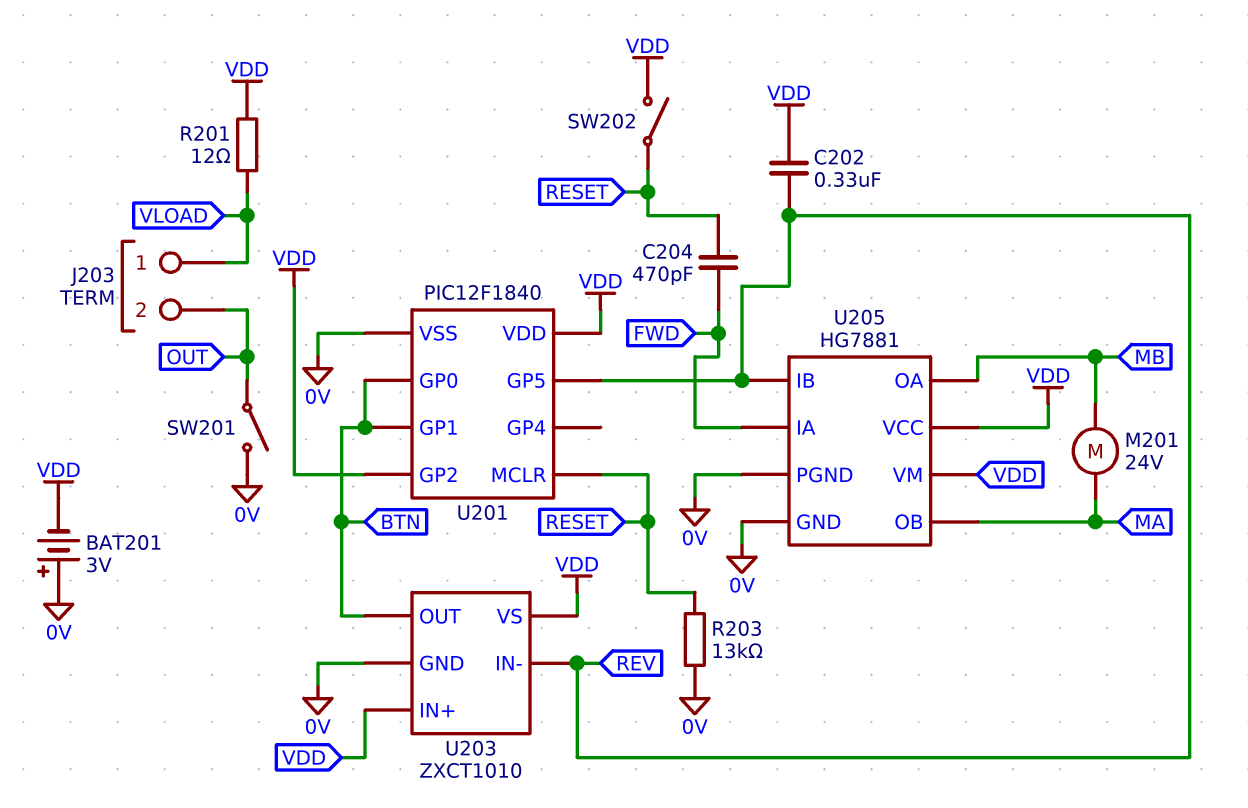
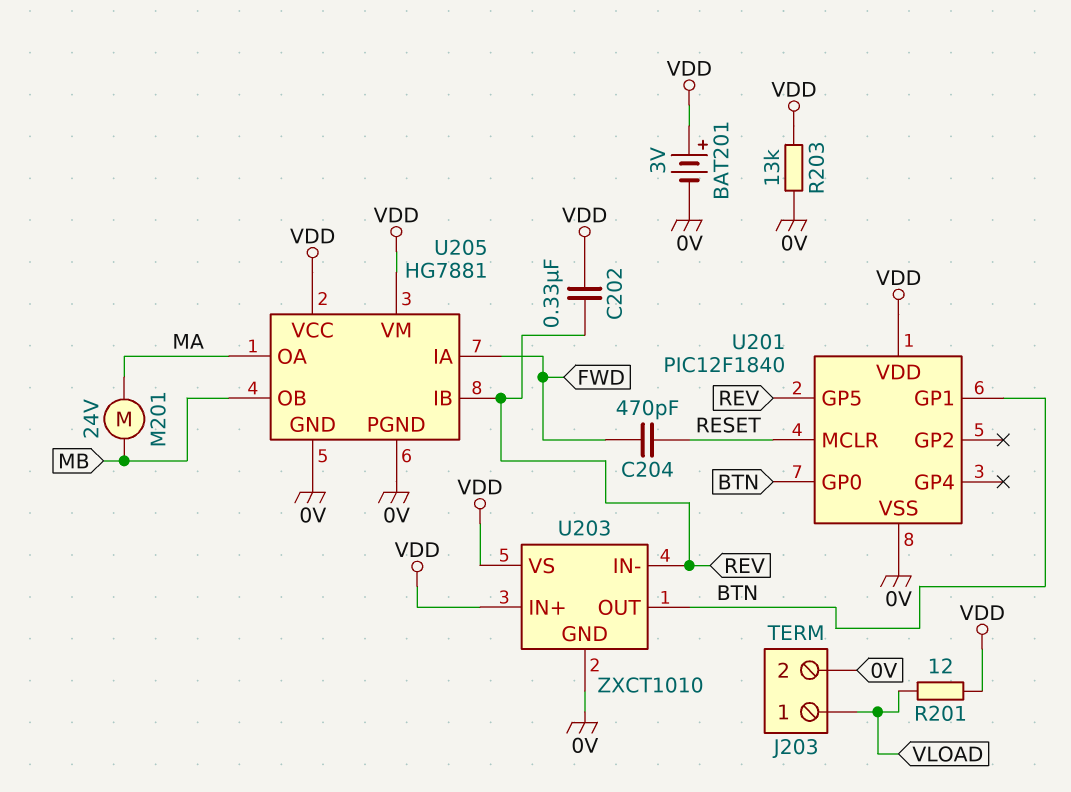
BAT201: 3V (plus 0V, minus VDD) -> 3V (plus VDD, minus 0V)
J203 pin 2: OUT -> 0V
R203: 13k (0V, RESET) -> 13k (0V, VDD)
SW201: switch (0V, OUT) -> none
SW202: switch (RESET, VDD) -> none
U201 pin GP2: VDD -> none
U205 pin OA: MB -> MA
U205 pin OB: MA -> MB

